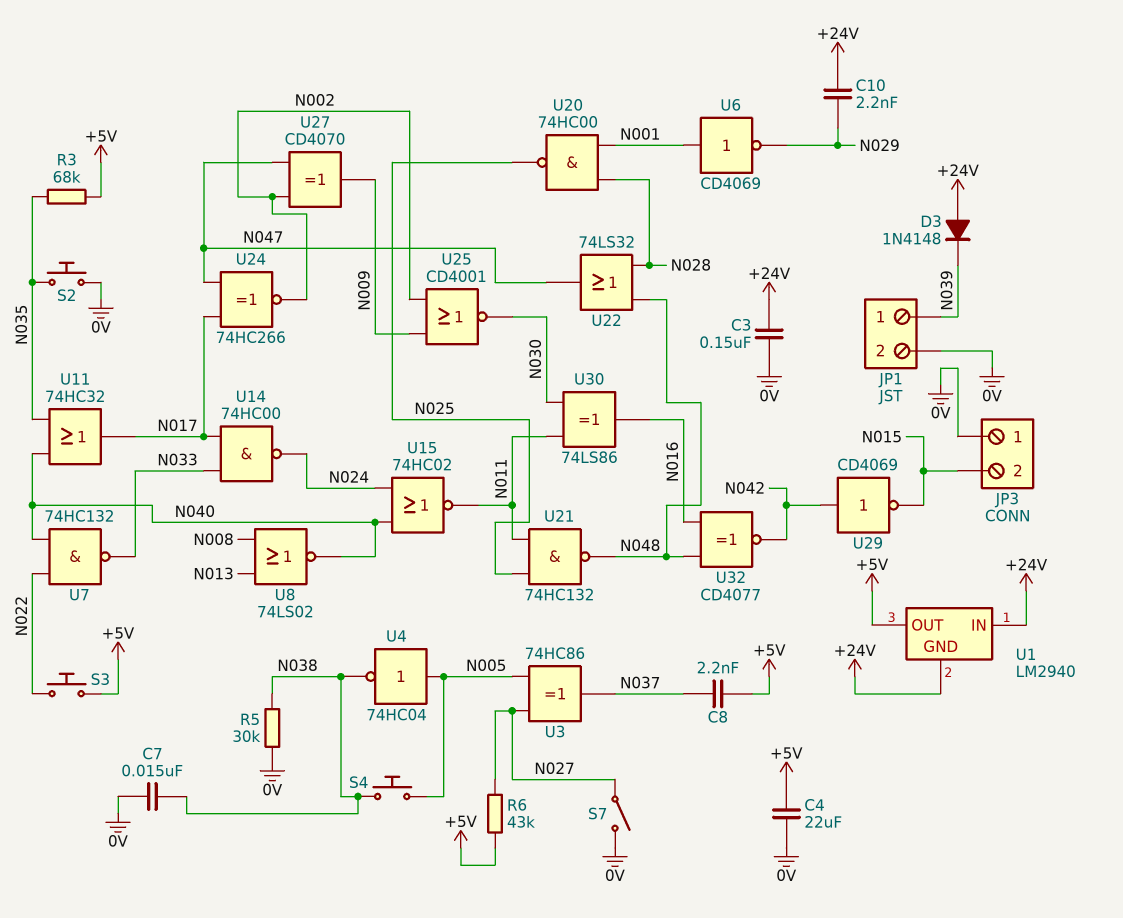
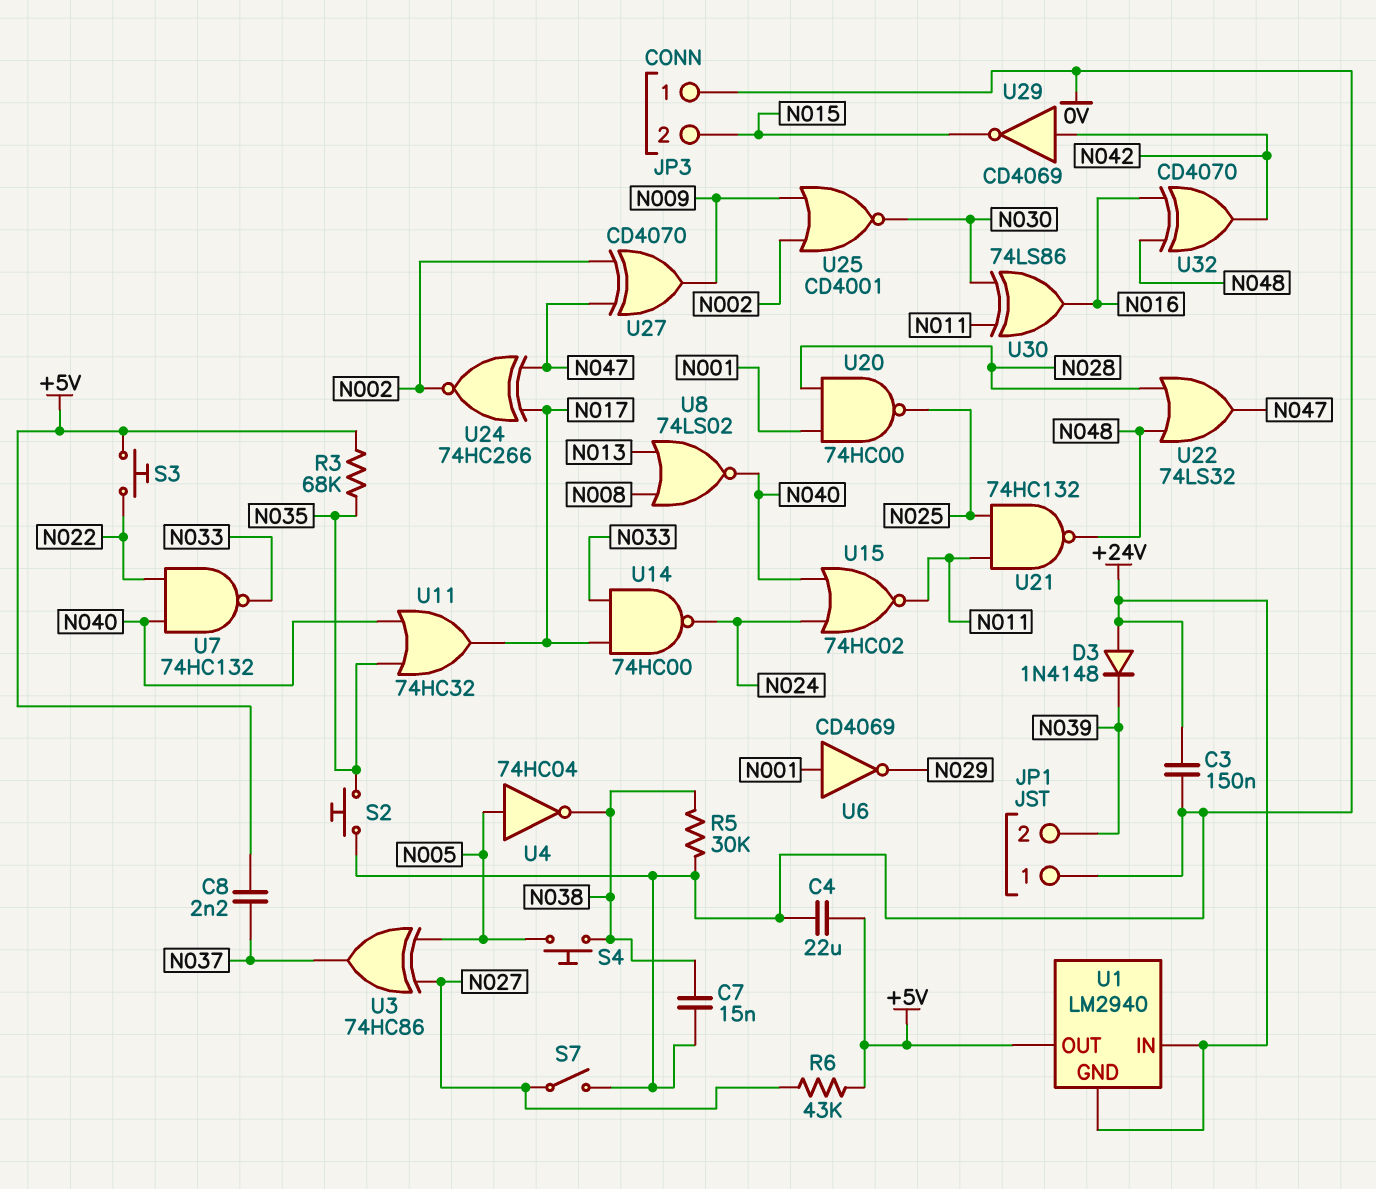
C10: 2.2nF (+24V, N029) -> none
JP1 pin 1: N039 -> 0V
JP1 pin 2: 0V -> N039
U32: XNOR CD4077 (in N016, in N048, out N042) -> XOR CD4070 (in N016, in N048, out N042)

